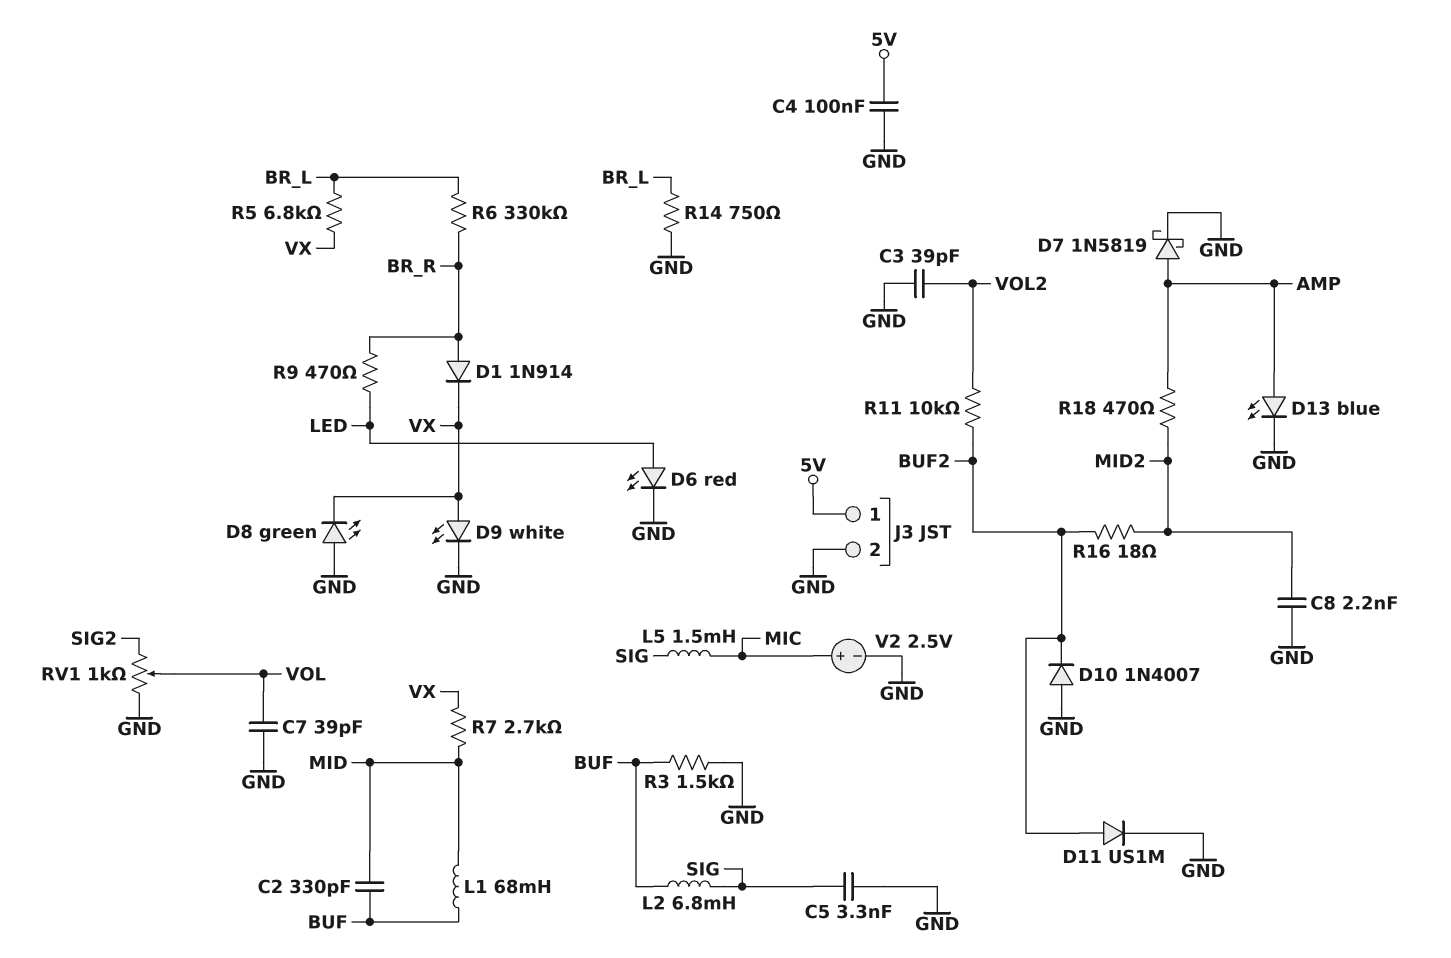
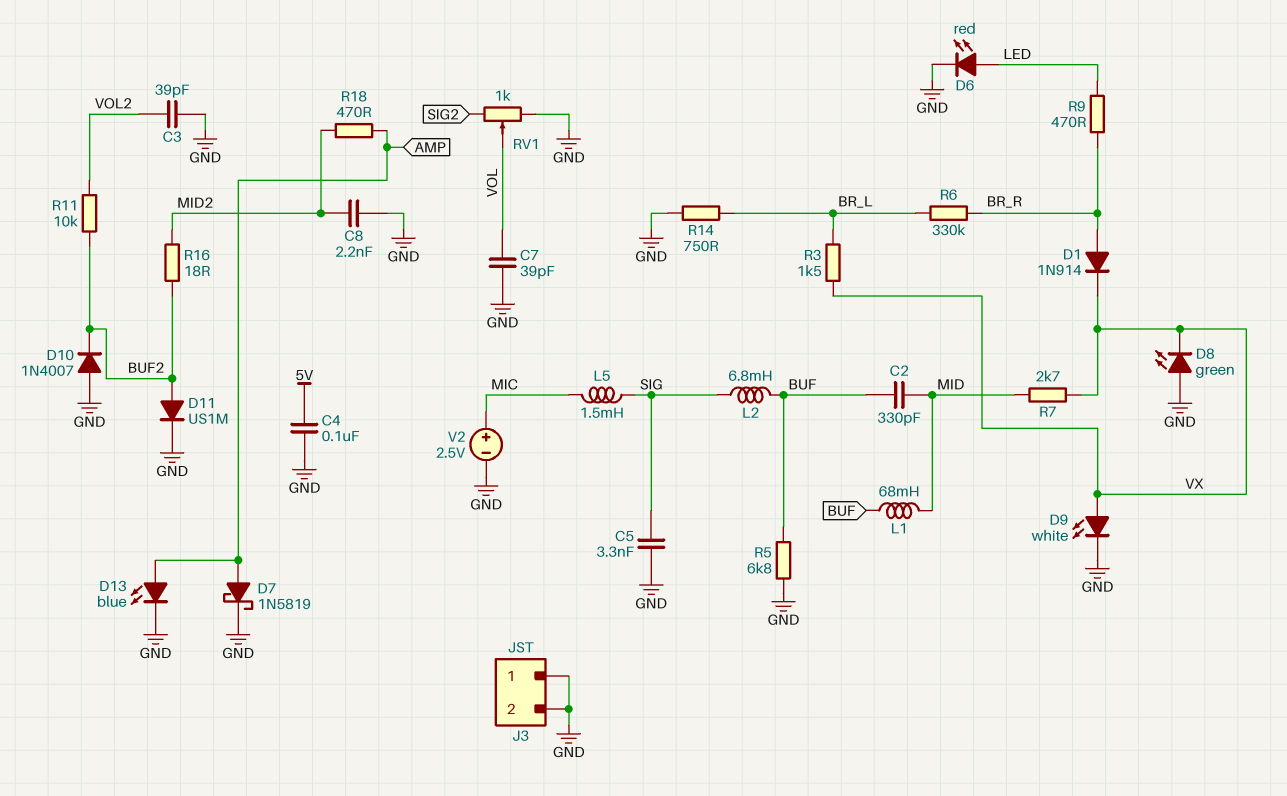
J3 pin 1: 5V -> GND
R3: 1.5k (BUF, GND) -> 1.5k (BR_L, VX)
R5: 6.8k (BR_L, VX) -> 6.8k (BUF, GND)

